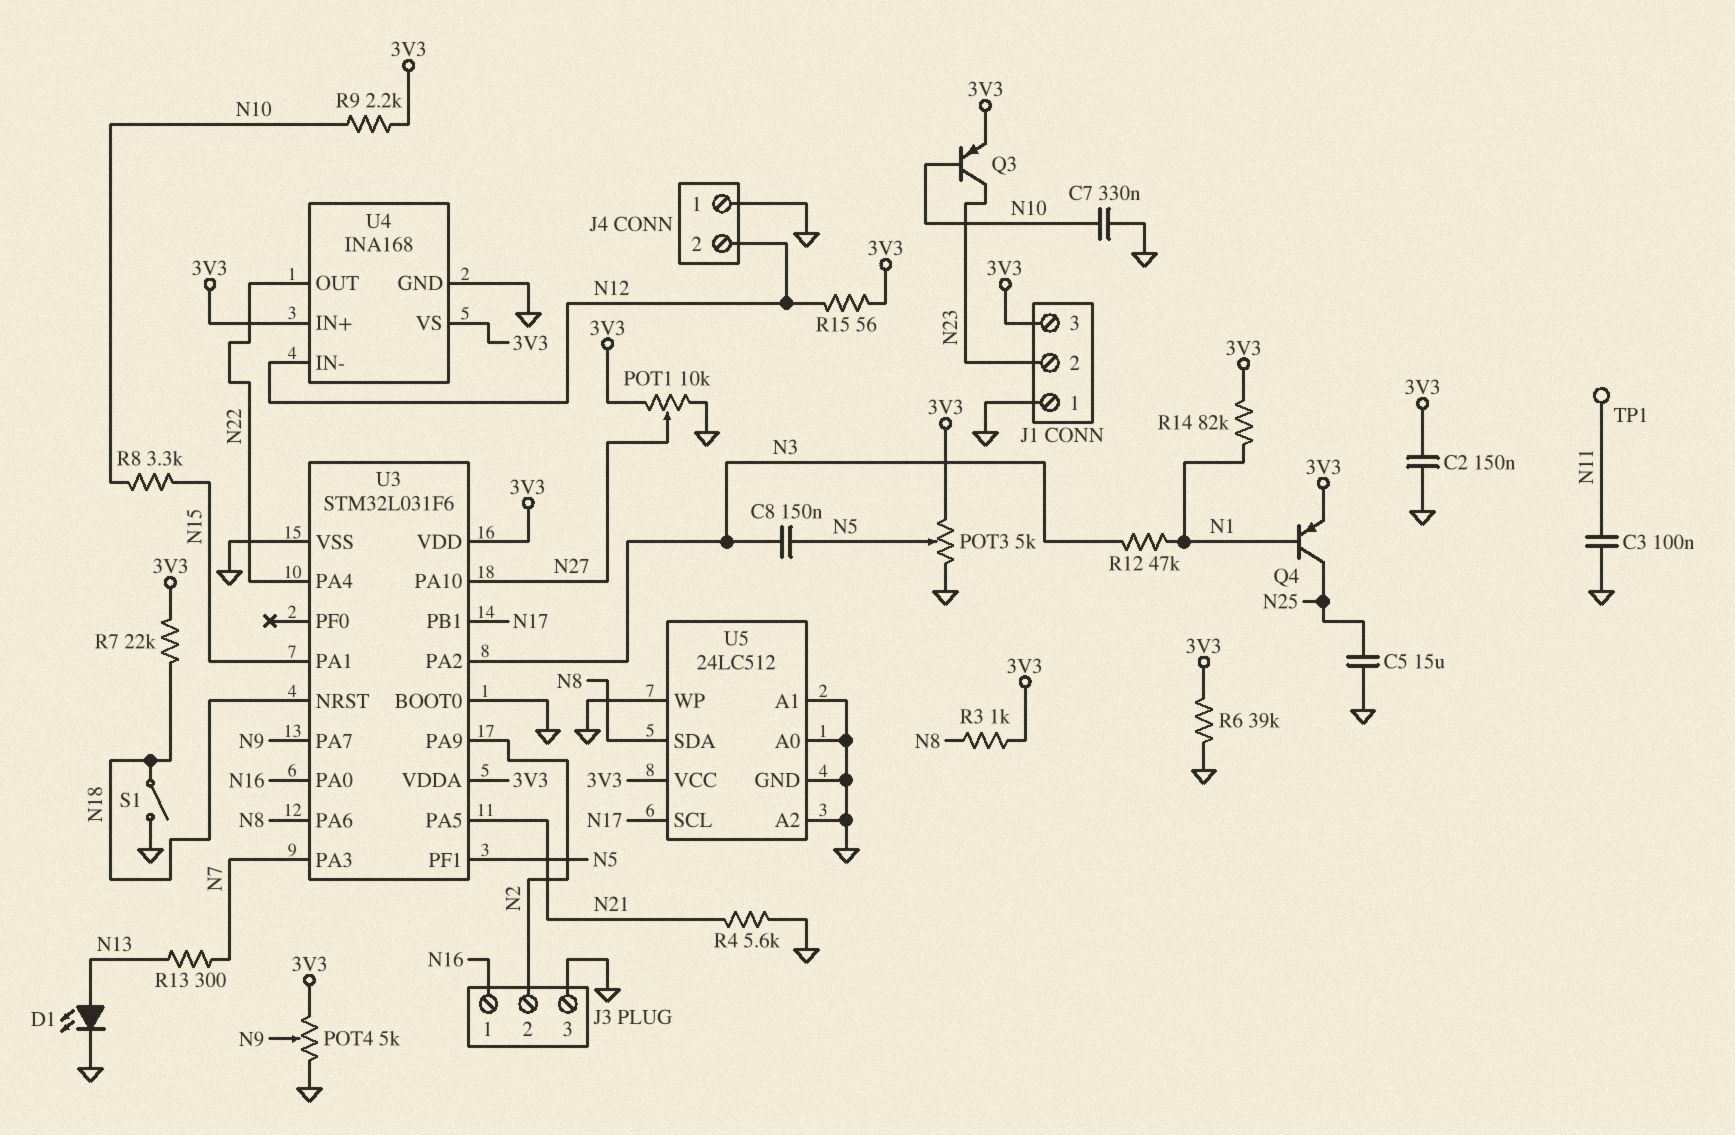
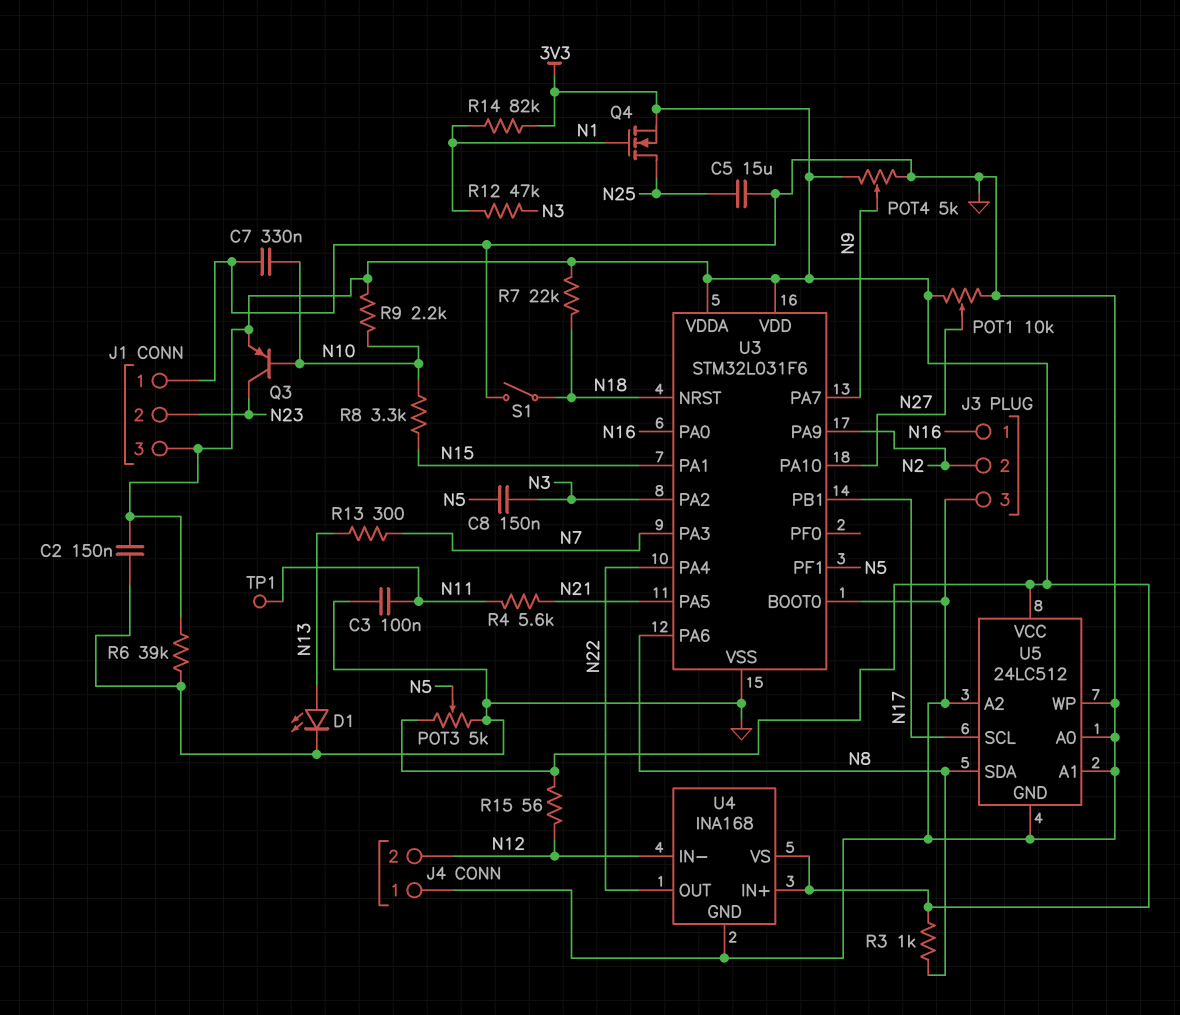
Q4: PNP (B N1, C N25, E 3V3) -> NMOS (G N1, D N25, S 3V3)
R4: 5.6k (GND, N21) -> 5.6k (N11, N21)

